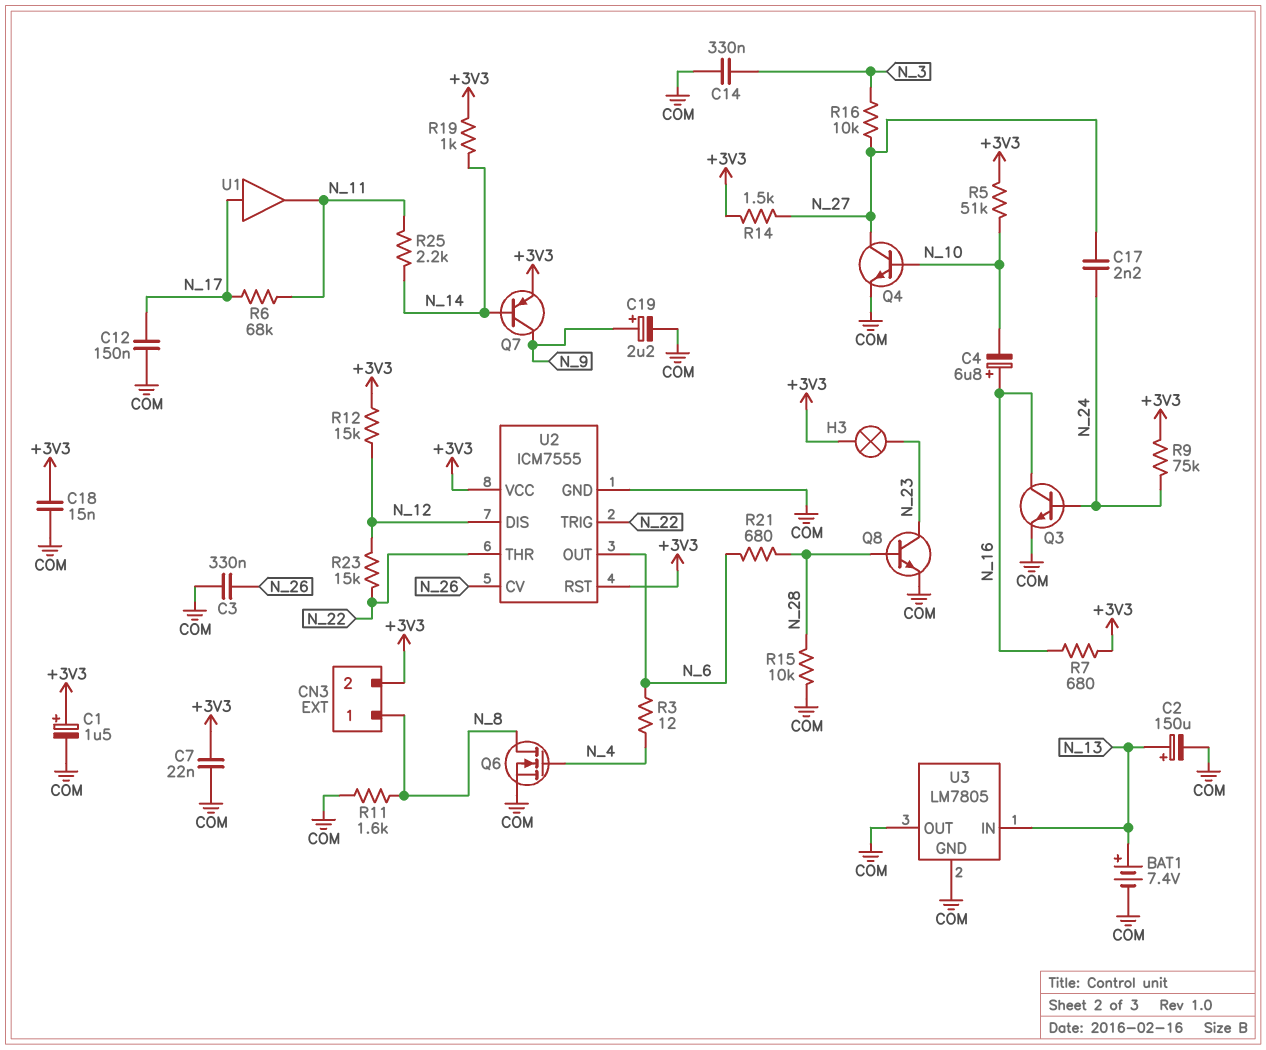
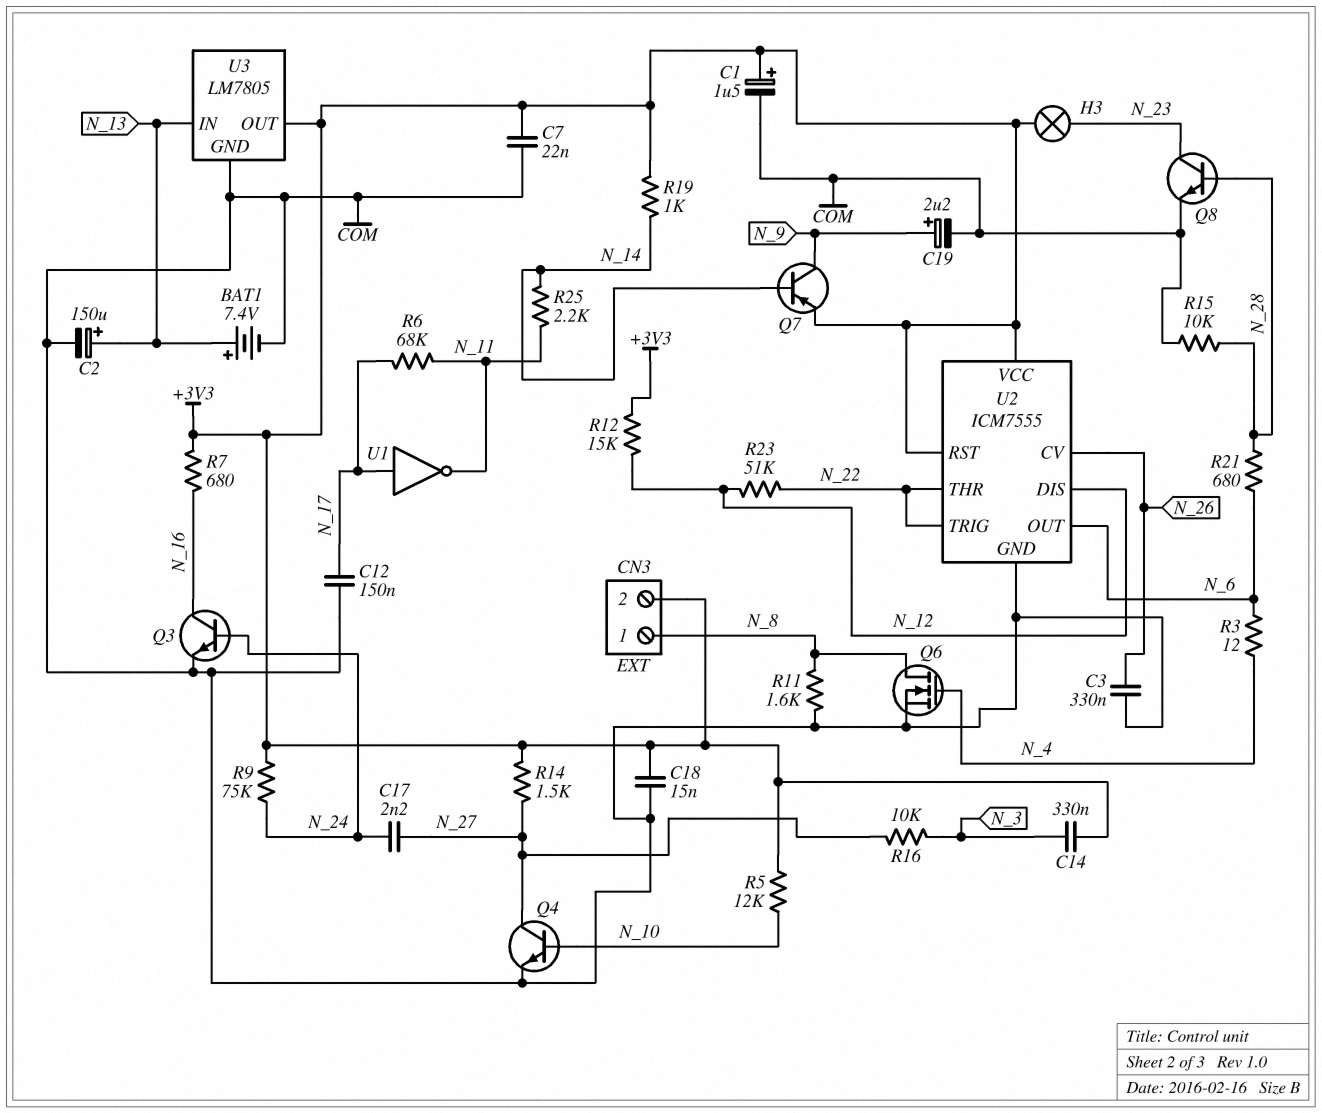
C4: 6.8uF (plus N_16, minus N_10) -> none
C14: 330nF (COM, N_3) -> 330nF (+3V3, N_3)
R5: 51k (+3V3, N_10) -> 12k (+3V3, N_10)
R23: 15k (N_12, N_22) -> 51k (N_12, N_22)
U1: buffer (in N_17, out N_11) -> NOT (in N_17, out N_11)
U3 pin OUT: COM -> +3V3

